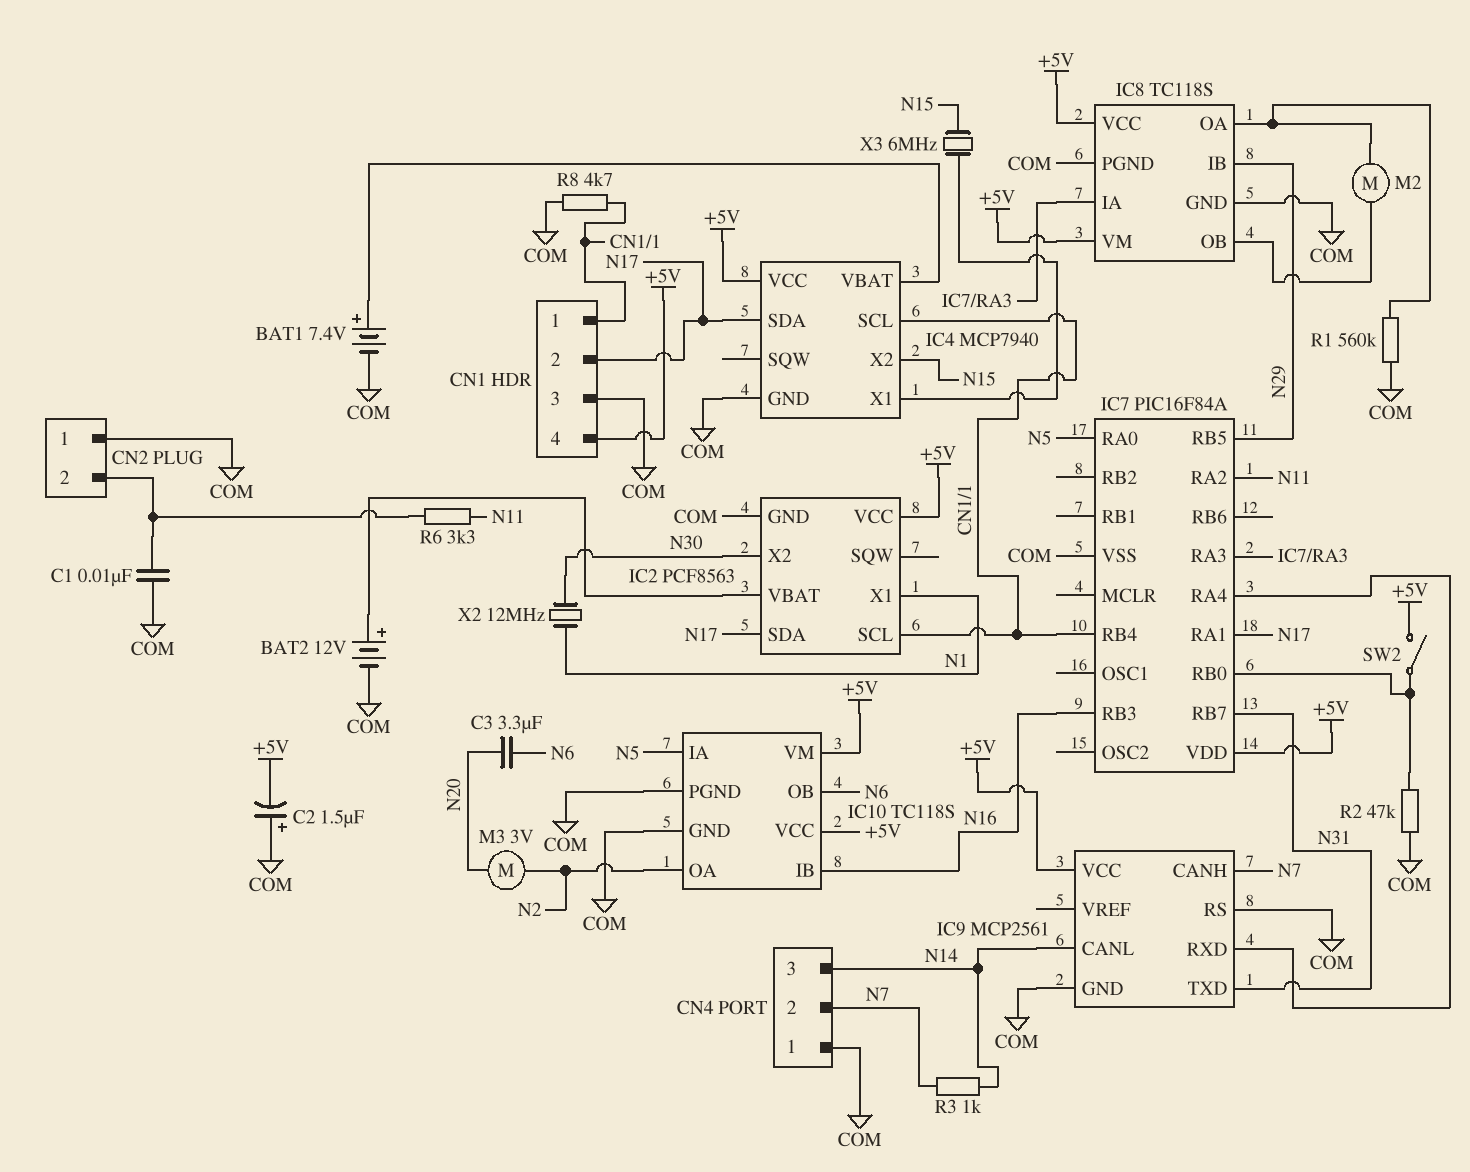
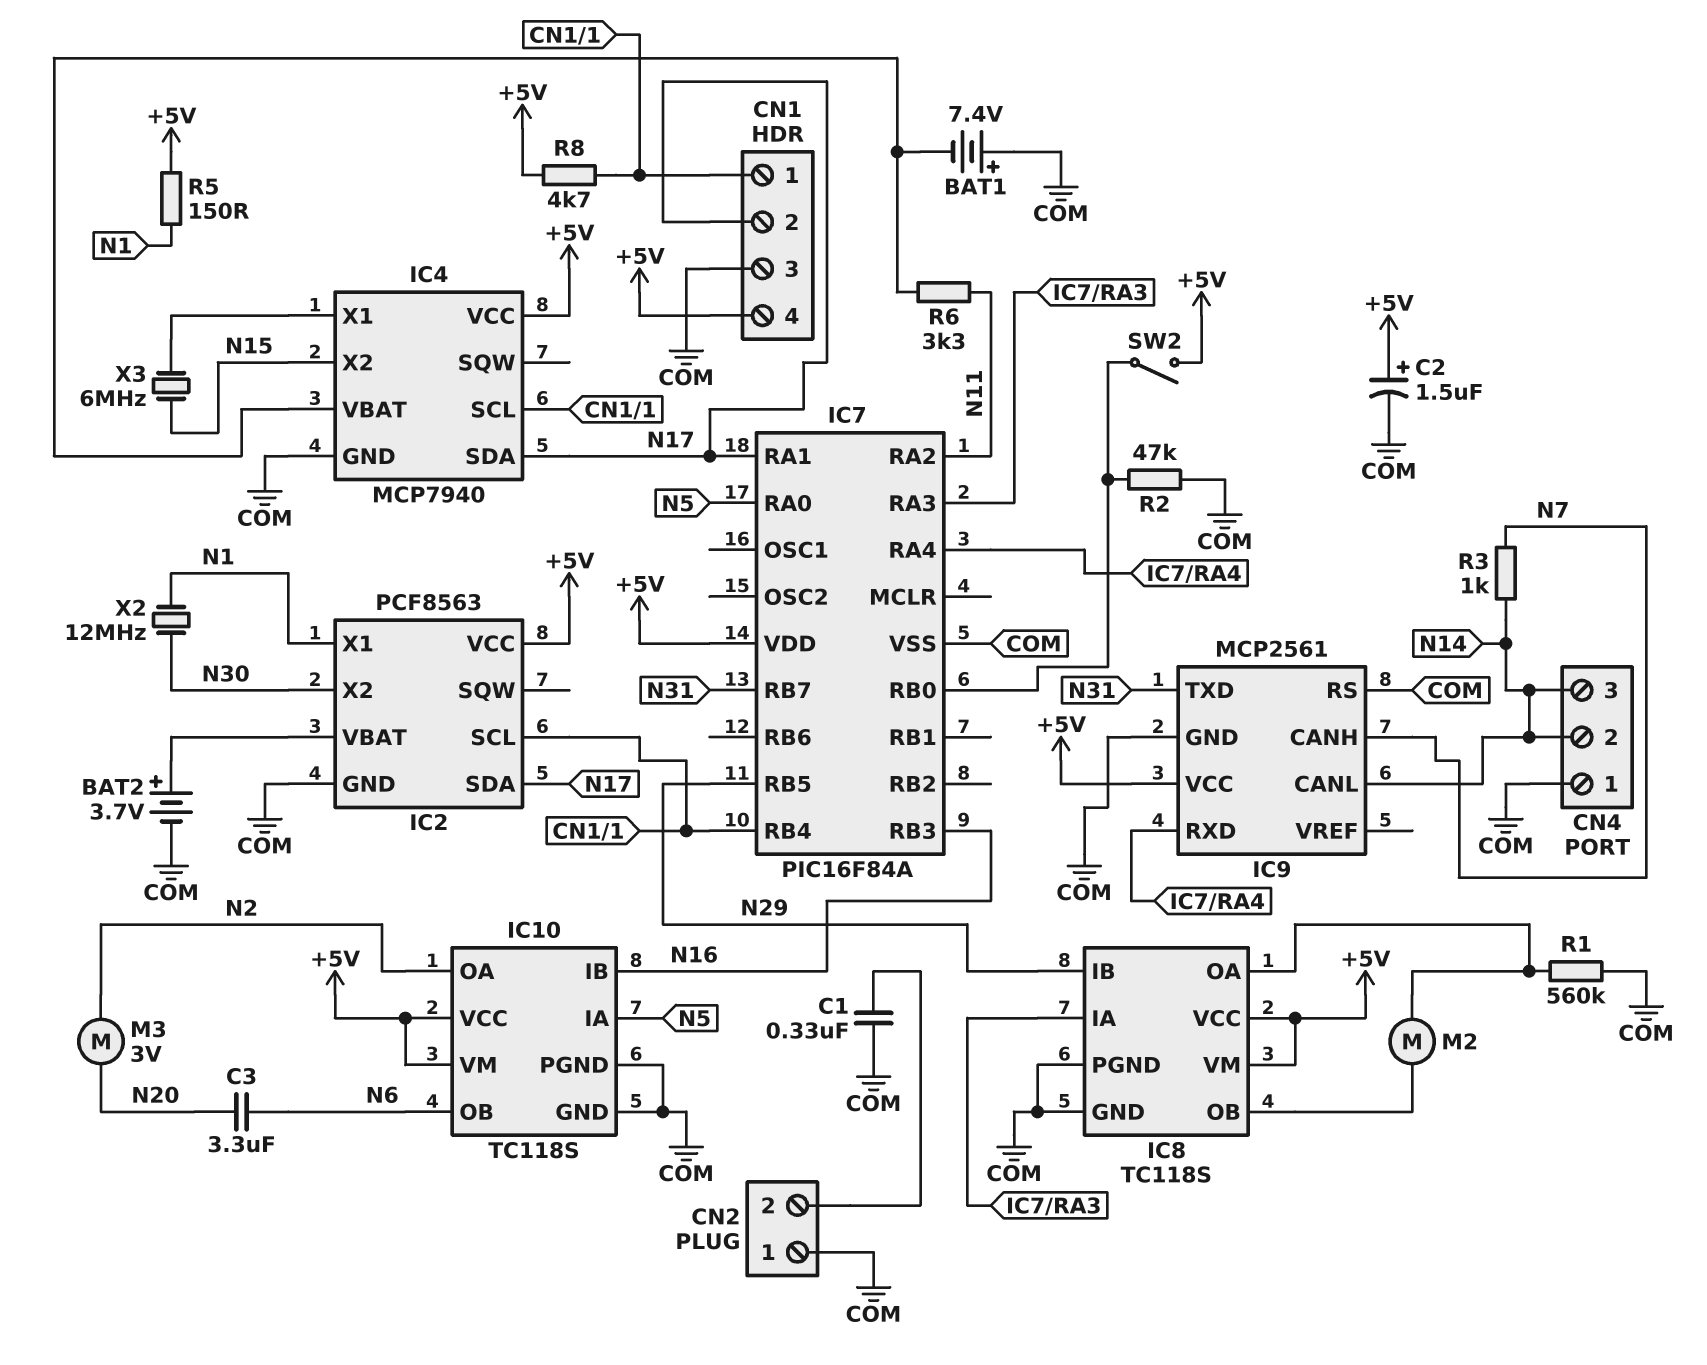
BAT1: 7.4V (plus IC4/VBAT, minus COM) -> 7.4V (plus COM, minus IC4/VBAT)
BAT2: 12V (plus IC2/VBAT, minus COM) -> 3.7V (plus IC2/VBAT, minus COM)
C1: 10nF (CN2/2, COM) -> 330nF (CN2/2, COM)
C2: 1.5uF (plus COM, minus +5V) -> 1.5uF (plus +5V, minus COM)
CN4 pin 2: N7 -> N14
R5: none -> 150 (+5V, N1)
R6: 3.3k (CN2/2, N11) -> 3.3k (IC4/VBAT, N11)
R8: 4.7k (CN1/1, COM) -> 4.7k (+5V, CN1/1)

